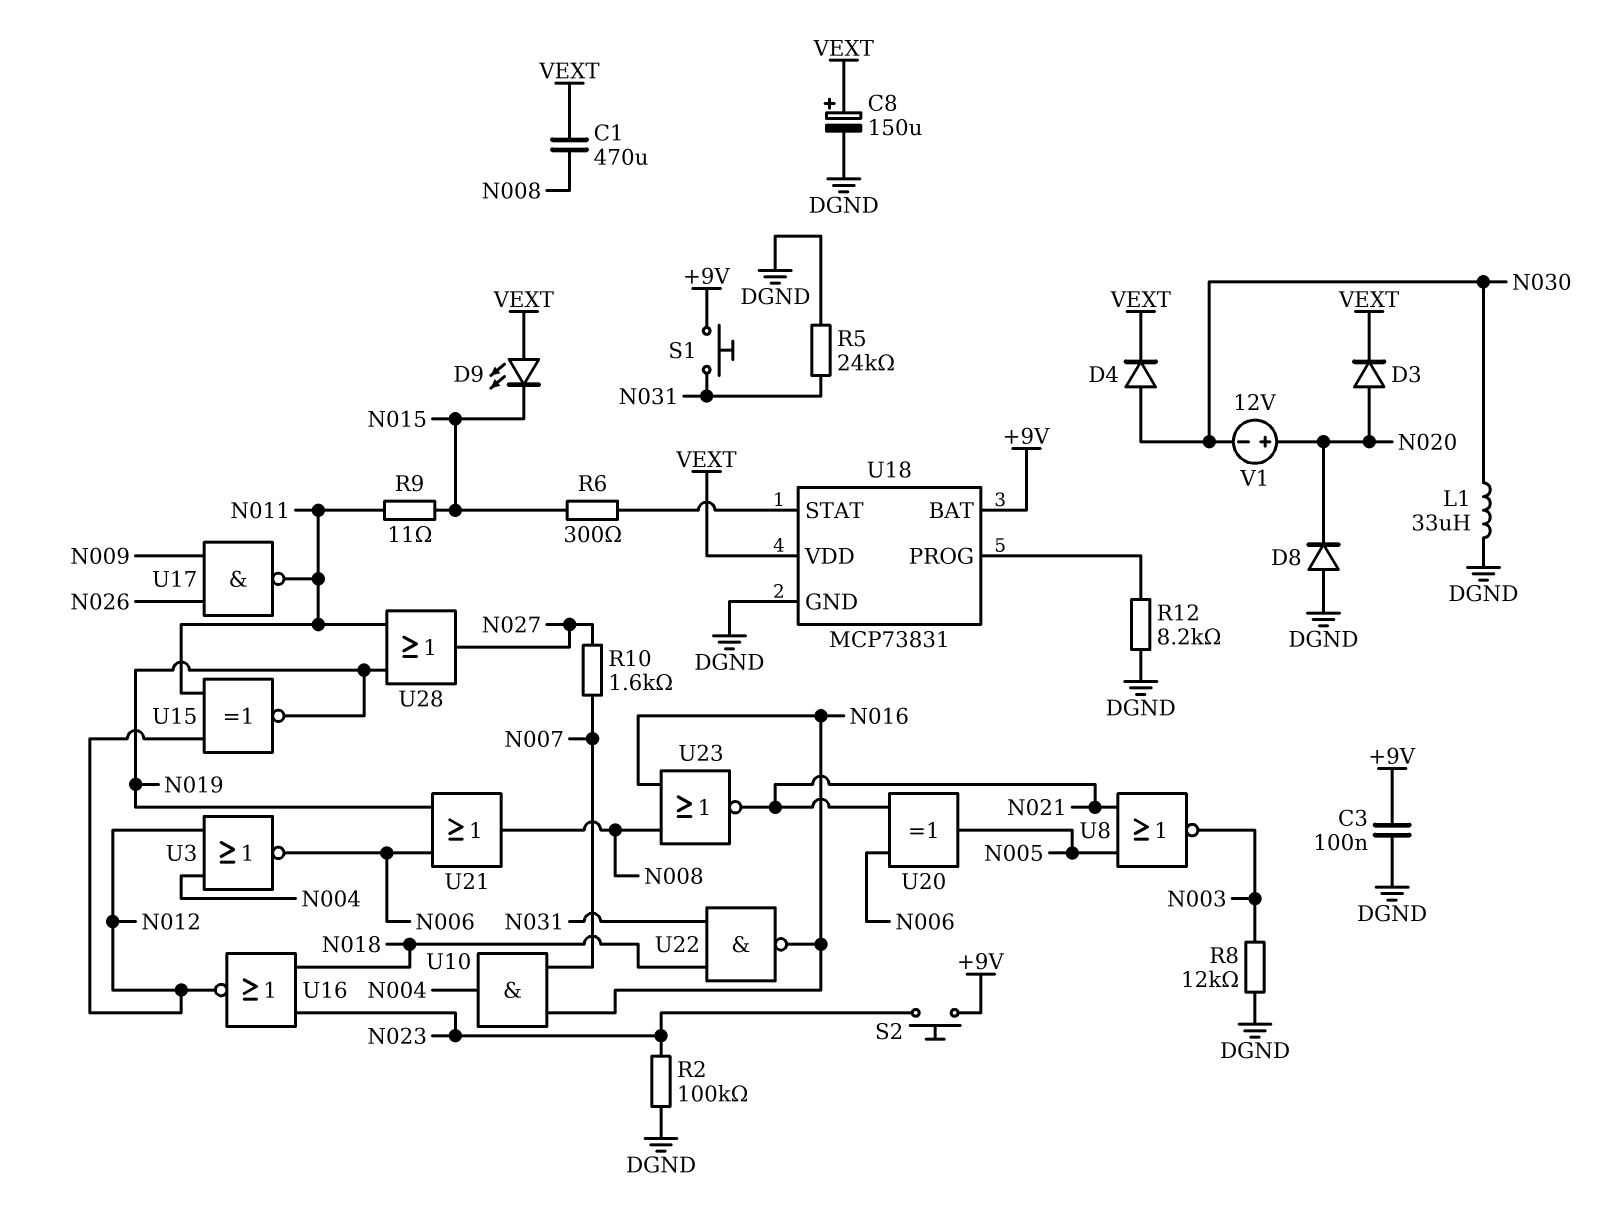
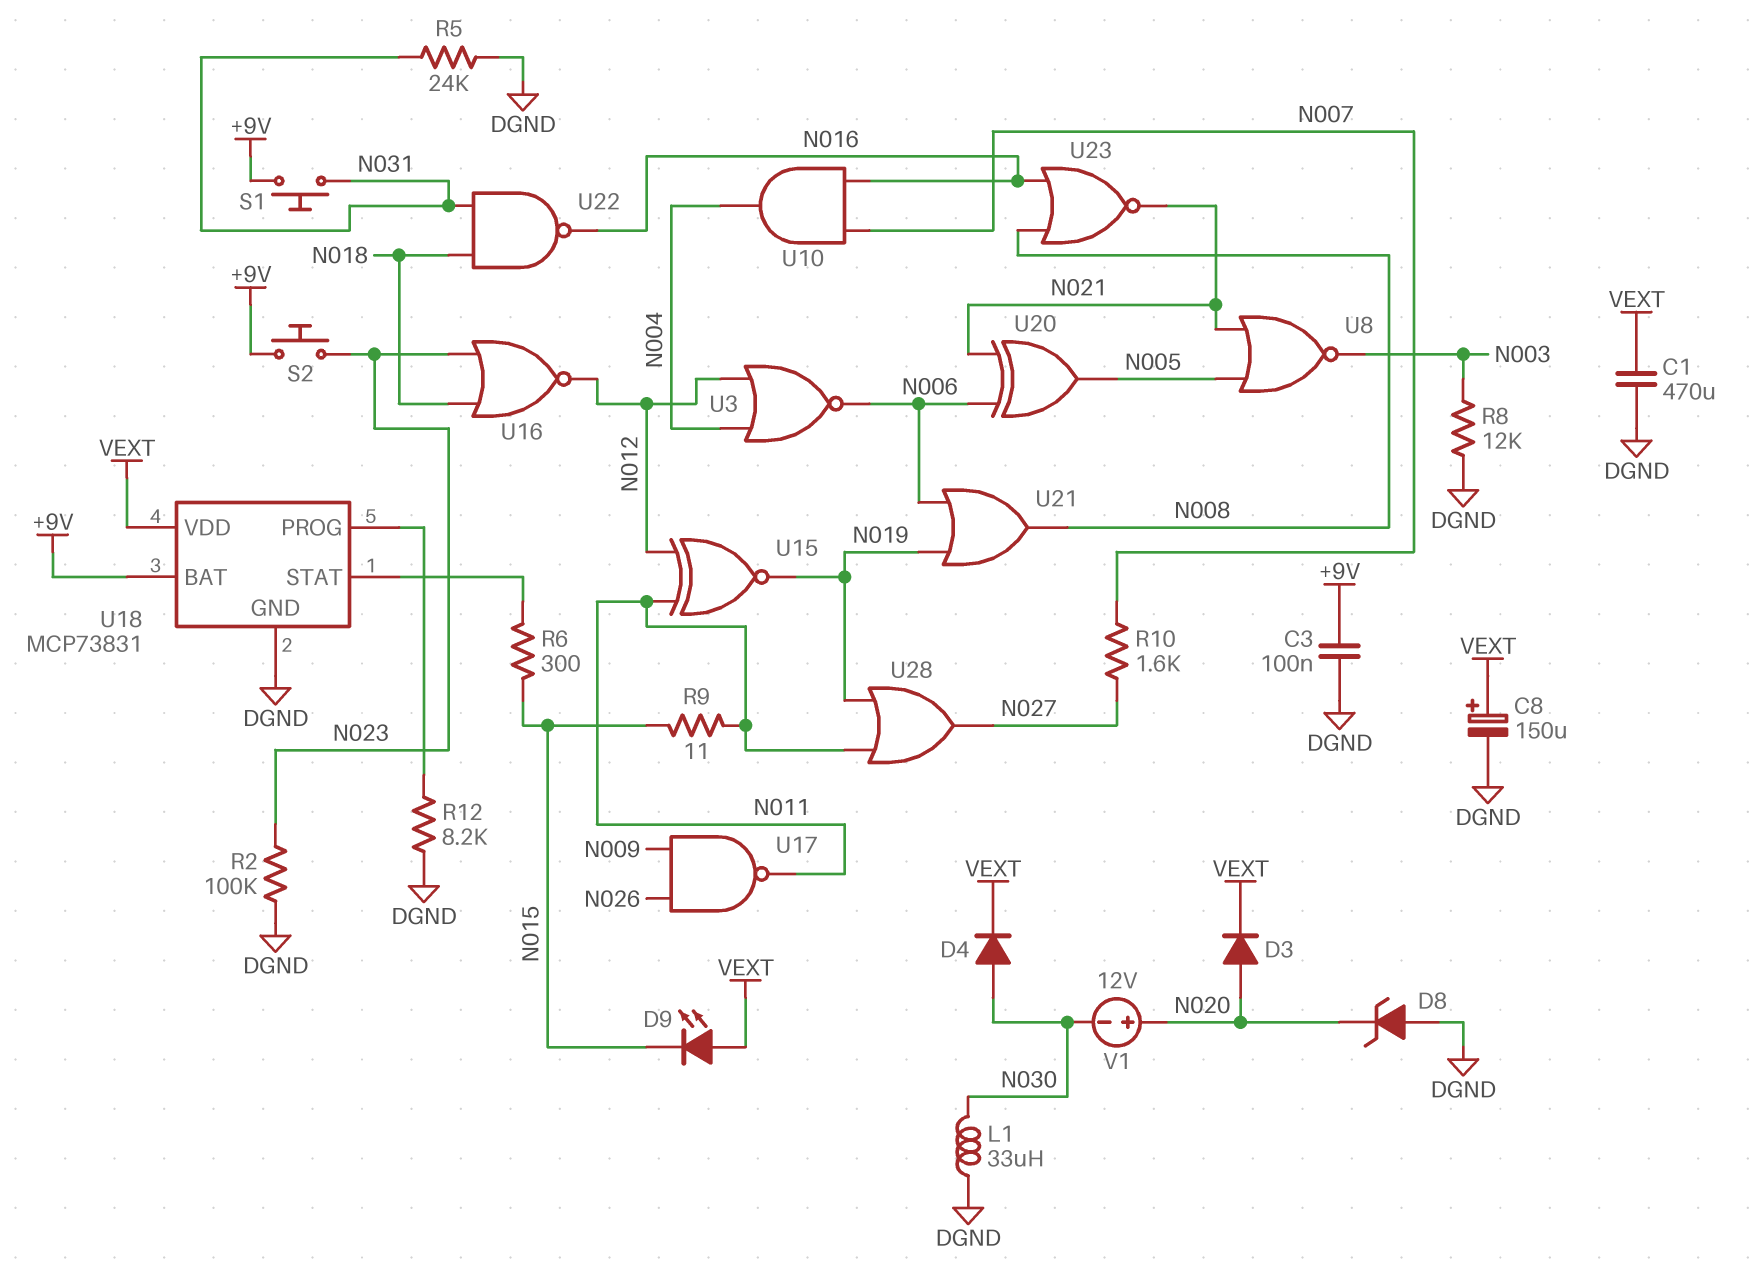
C1: 470uF (N008, VEXT) -> 470uF (DGND, VEXT)
D8: diode (A DGND, K N020) -> zener (A DGND, K N020)

